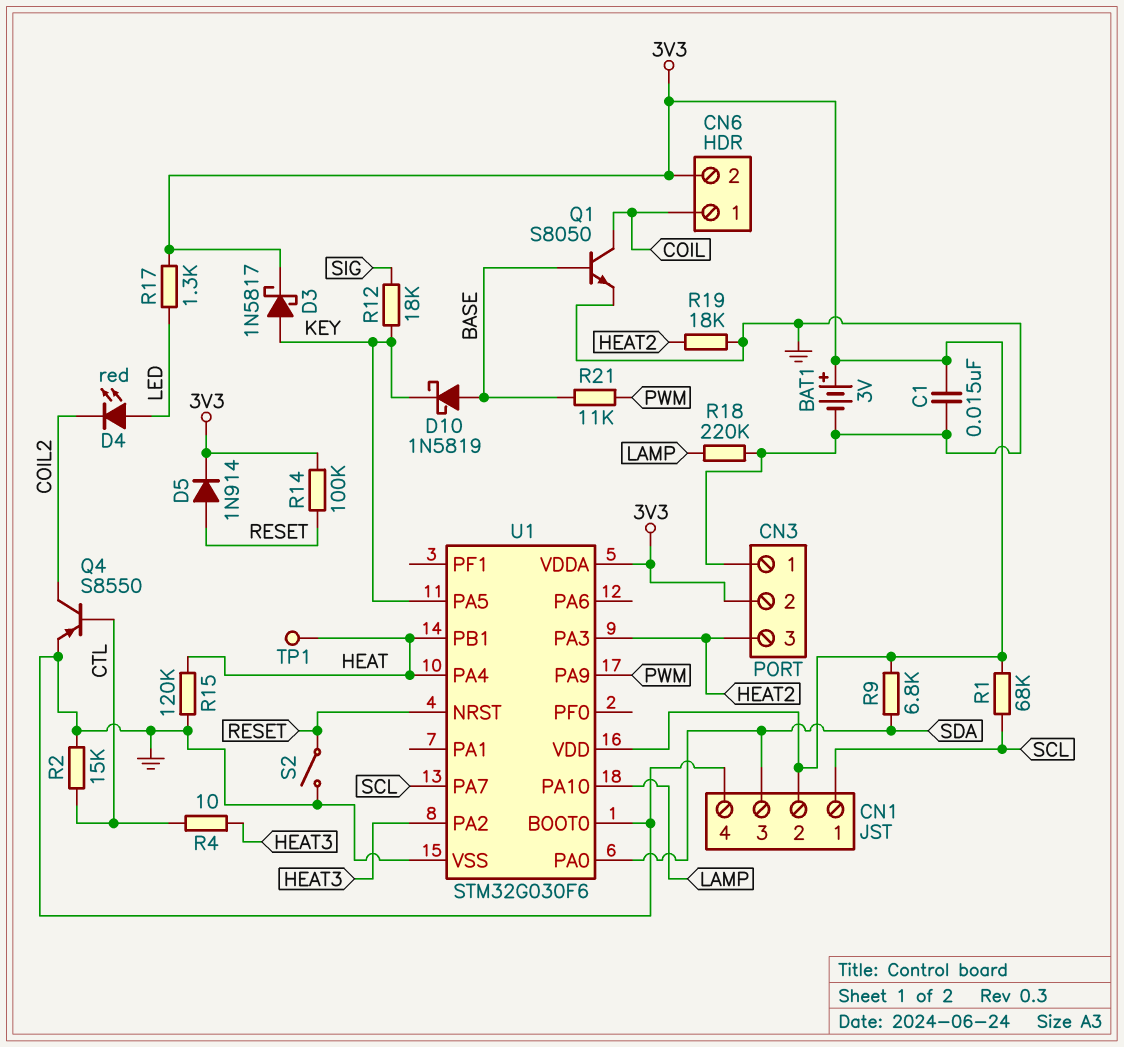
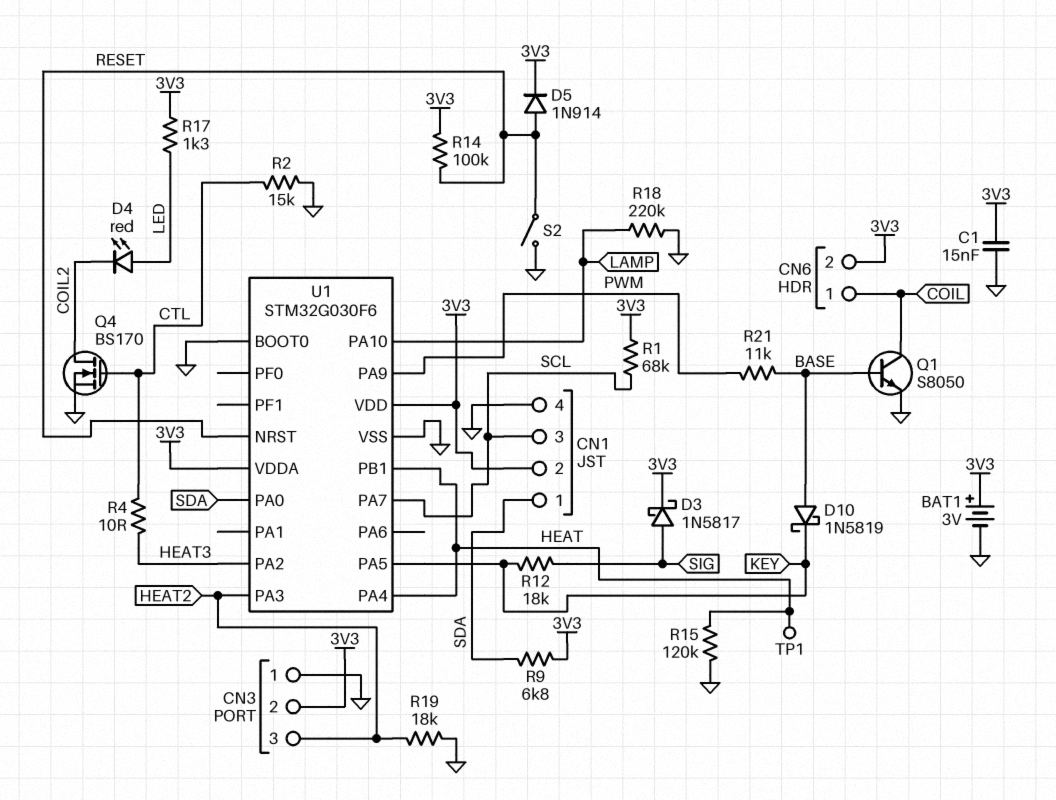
CN1 pin 1: SCL -> SDA
CN1 pin 3: SDA -> SCL
D3: schottky 1N5817 (A KEY, K 3V3) -> schottky 1N5817 (A SIG, K 3V3)
Q4: PNP S8550 (B CTL, C COIL2, E GND) -> NMOS BS170 (G CTL, D COIL2, S GND)

